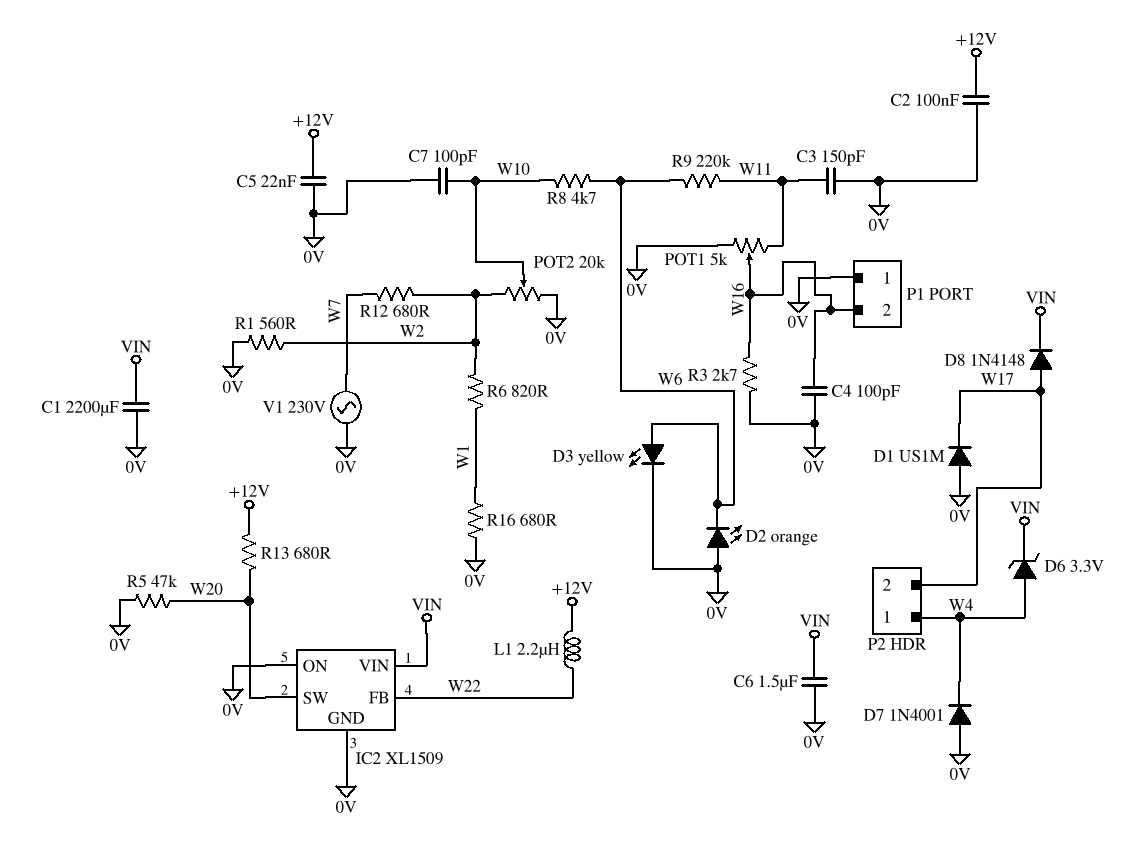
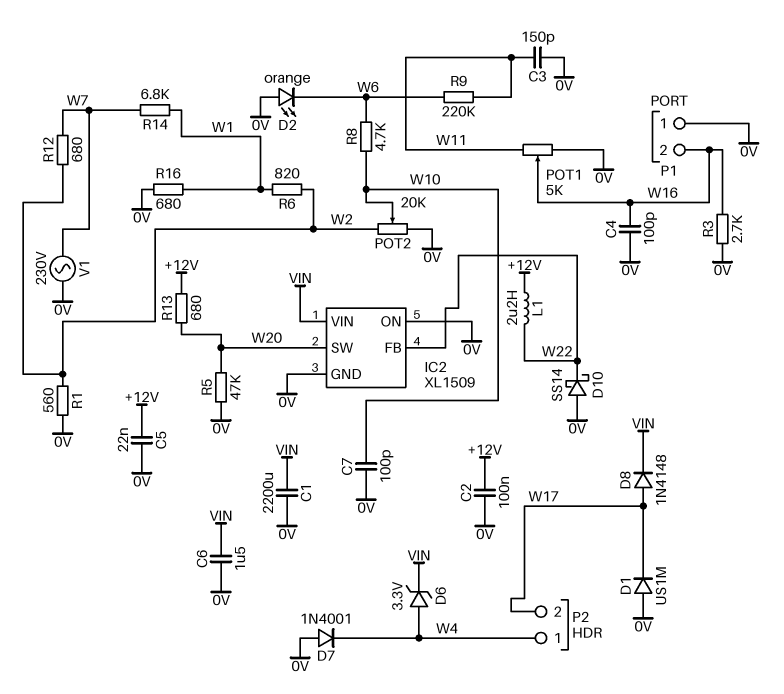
D3: LED yellow (A W6, K 0V) -> none
D10: none -> schottky SS14 (A 0V, K W22)
R14: none -> 6.8k (W1, W7)

